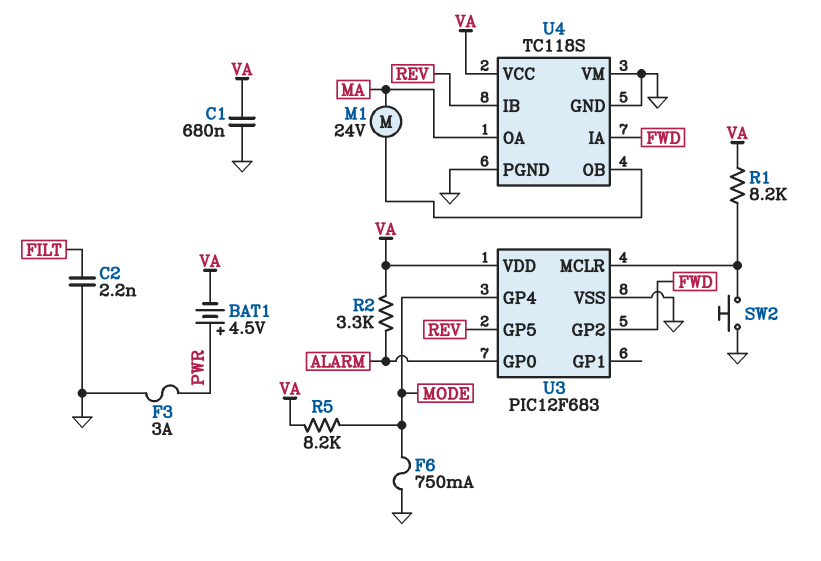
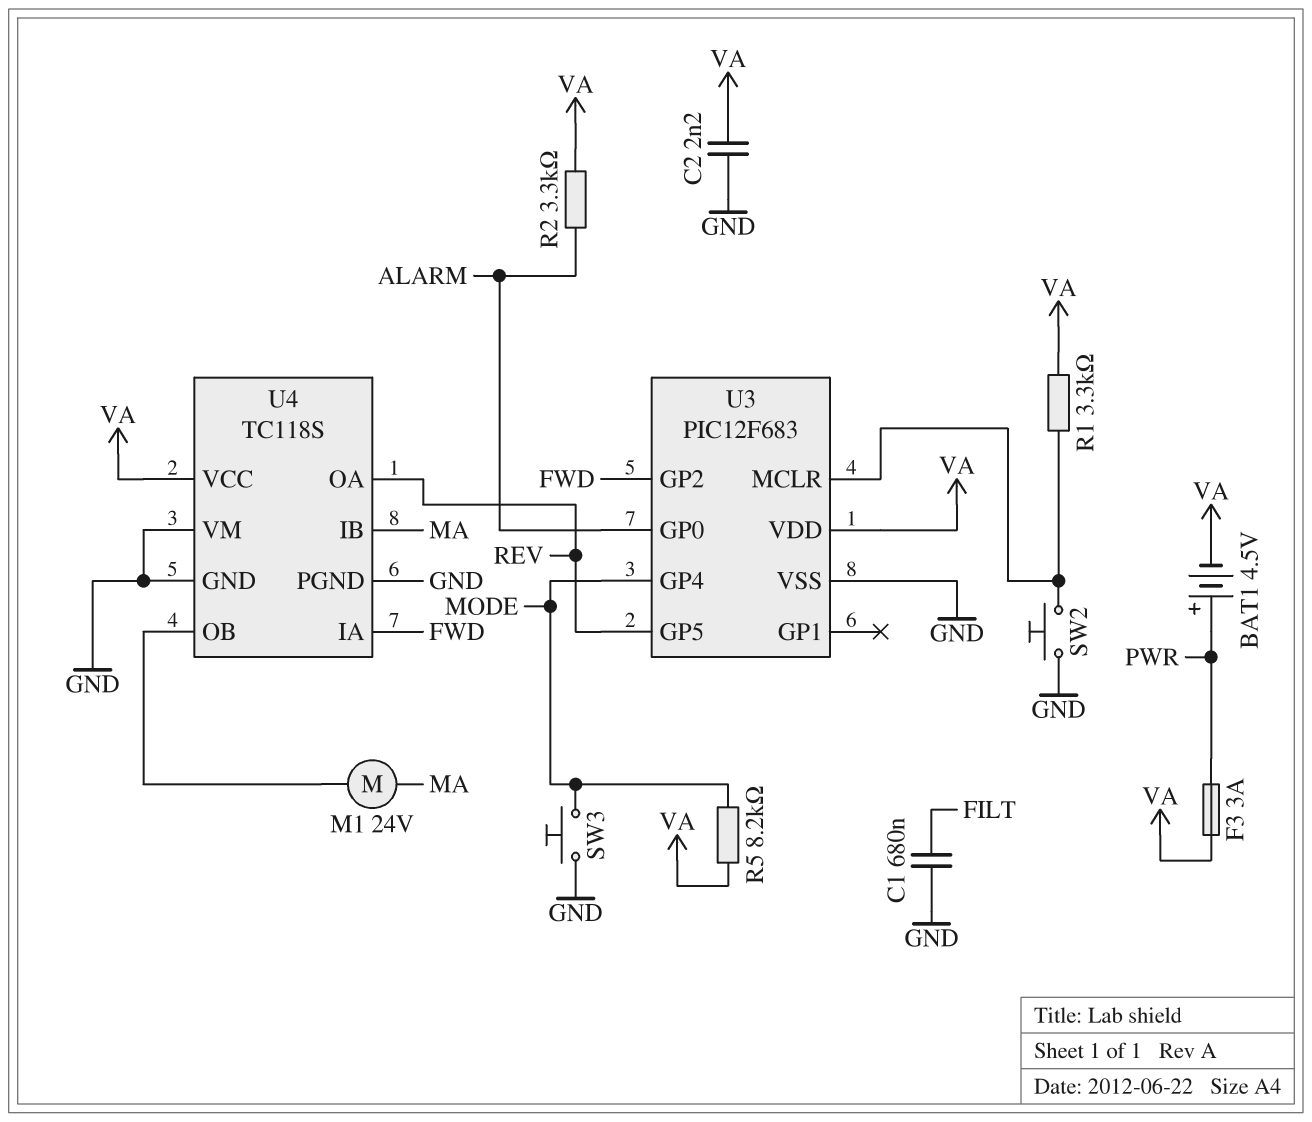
C1: 680nF (GND, VA) -> 680nF (FILT, GND)
C2: 2.2nF (FILT, GND) -> 2.2nF (GND, VA)
F3: 3A (GND, PWR) -> 3A (PWR, VA)
F6: 750mA (GND, MODE) -> none
R1: 8.2k (U3/MCLR, VA) -> 3.3k (U3/MCLR, VA)
SW3: none -> button (GND, MODE)
U4 pin IB: REV -> MA
U4 pin OA: MA -> REV

